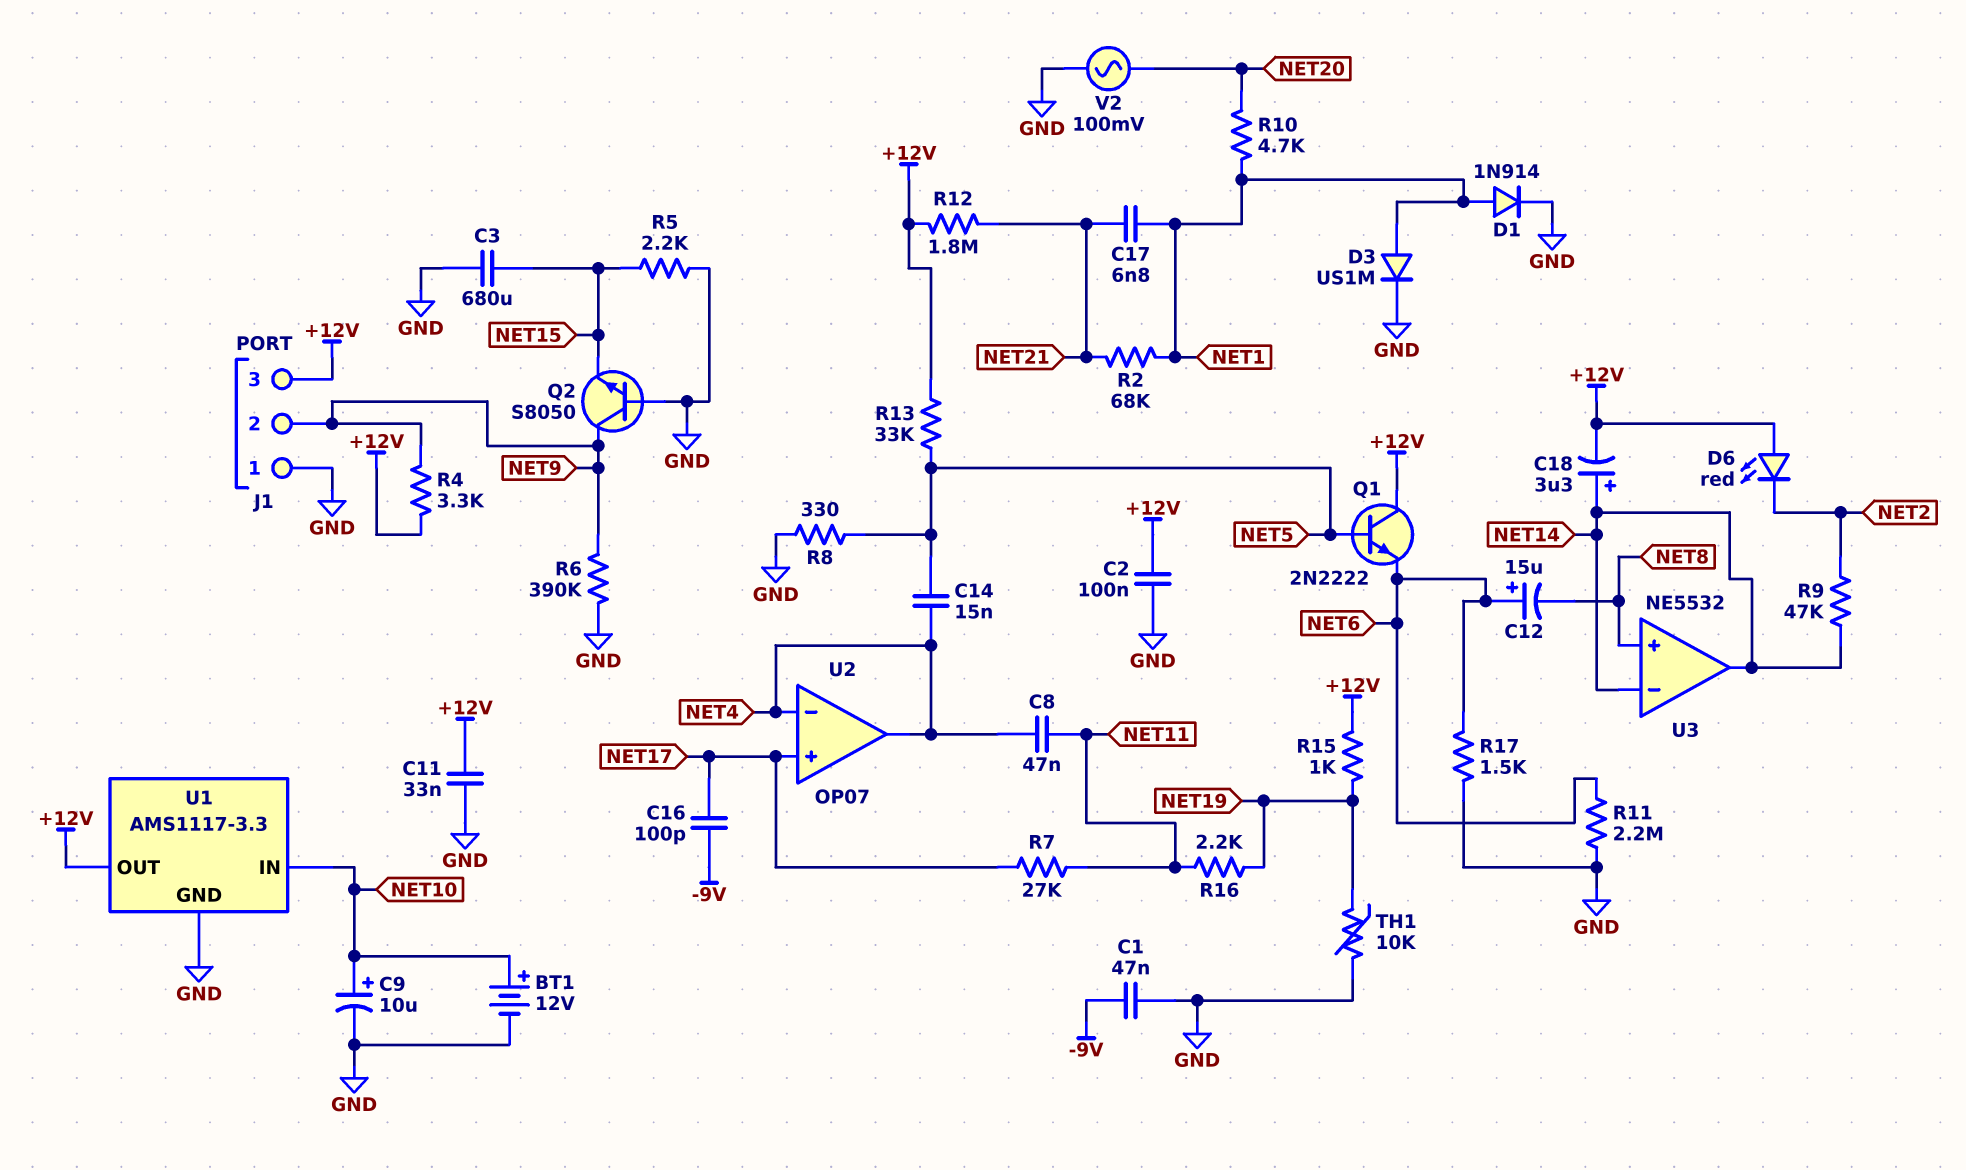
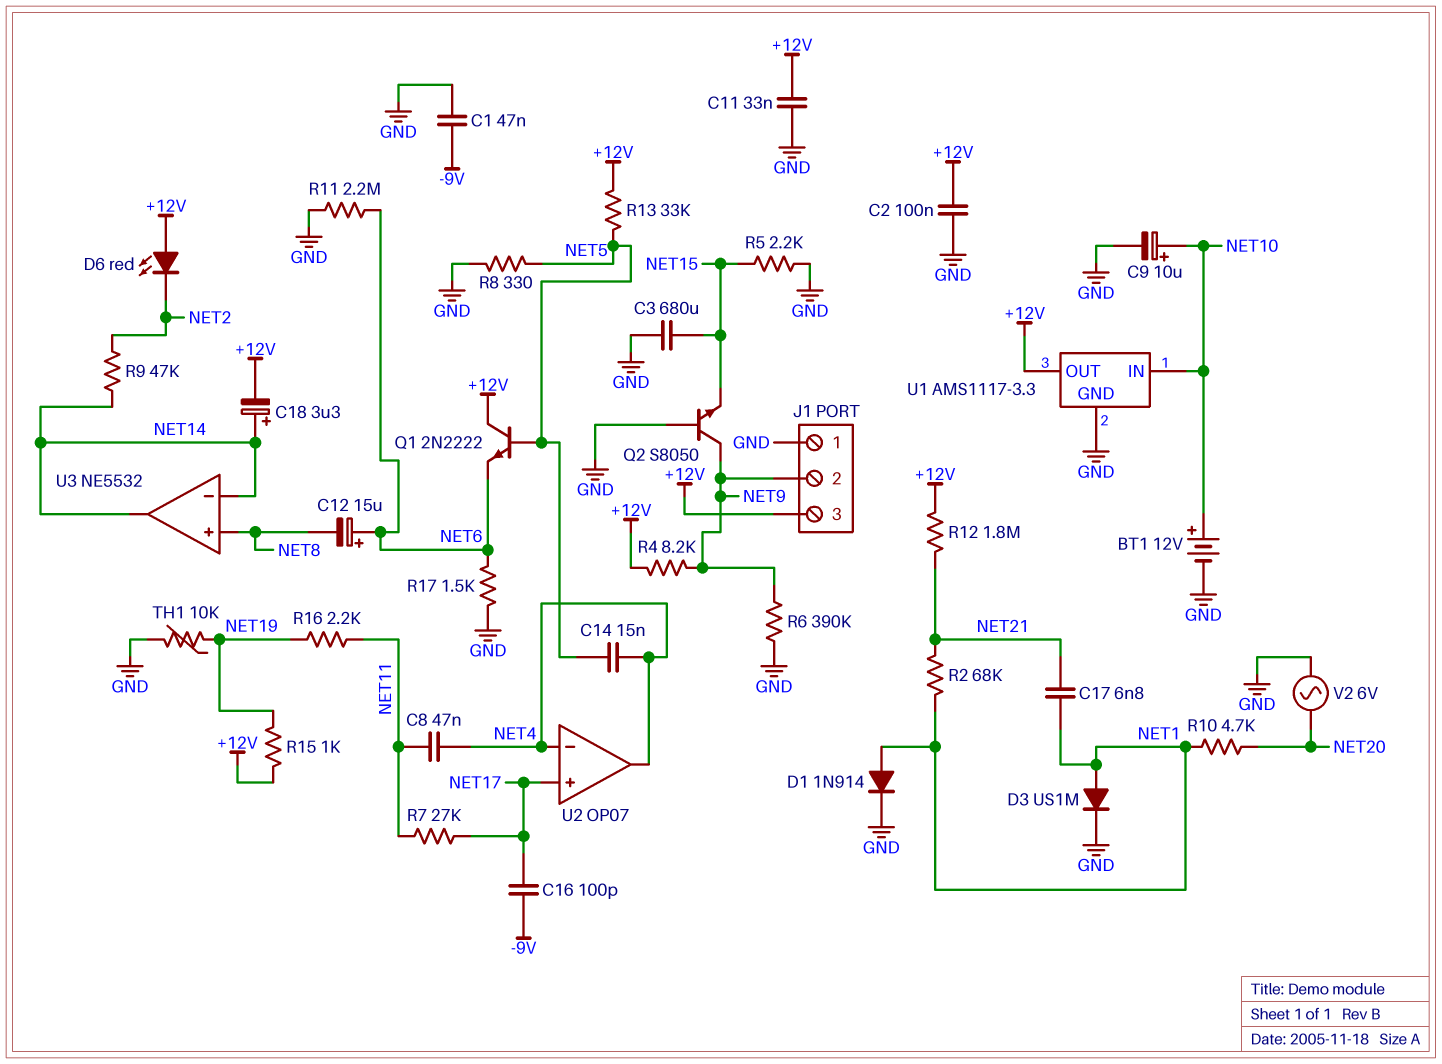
R4: 3.3k (+12V, NET9) -> 8.2k (+12V, NET9)
V2: AC 100mV (GND, NET20) -> AC 6V (GND, NET20)

